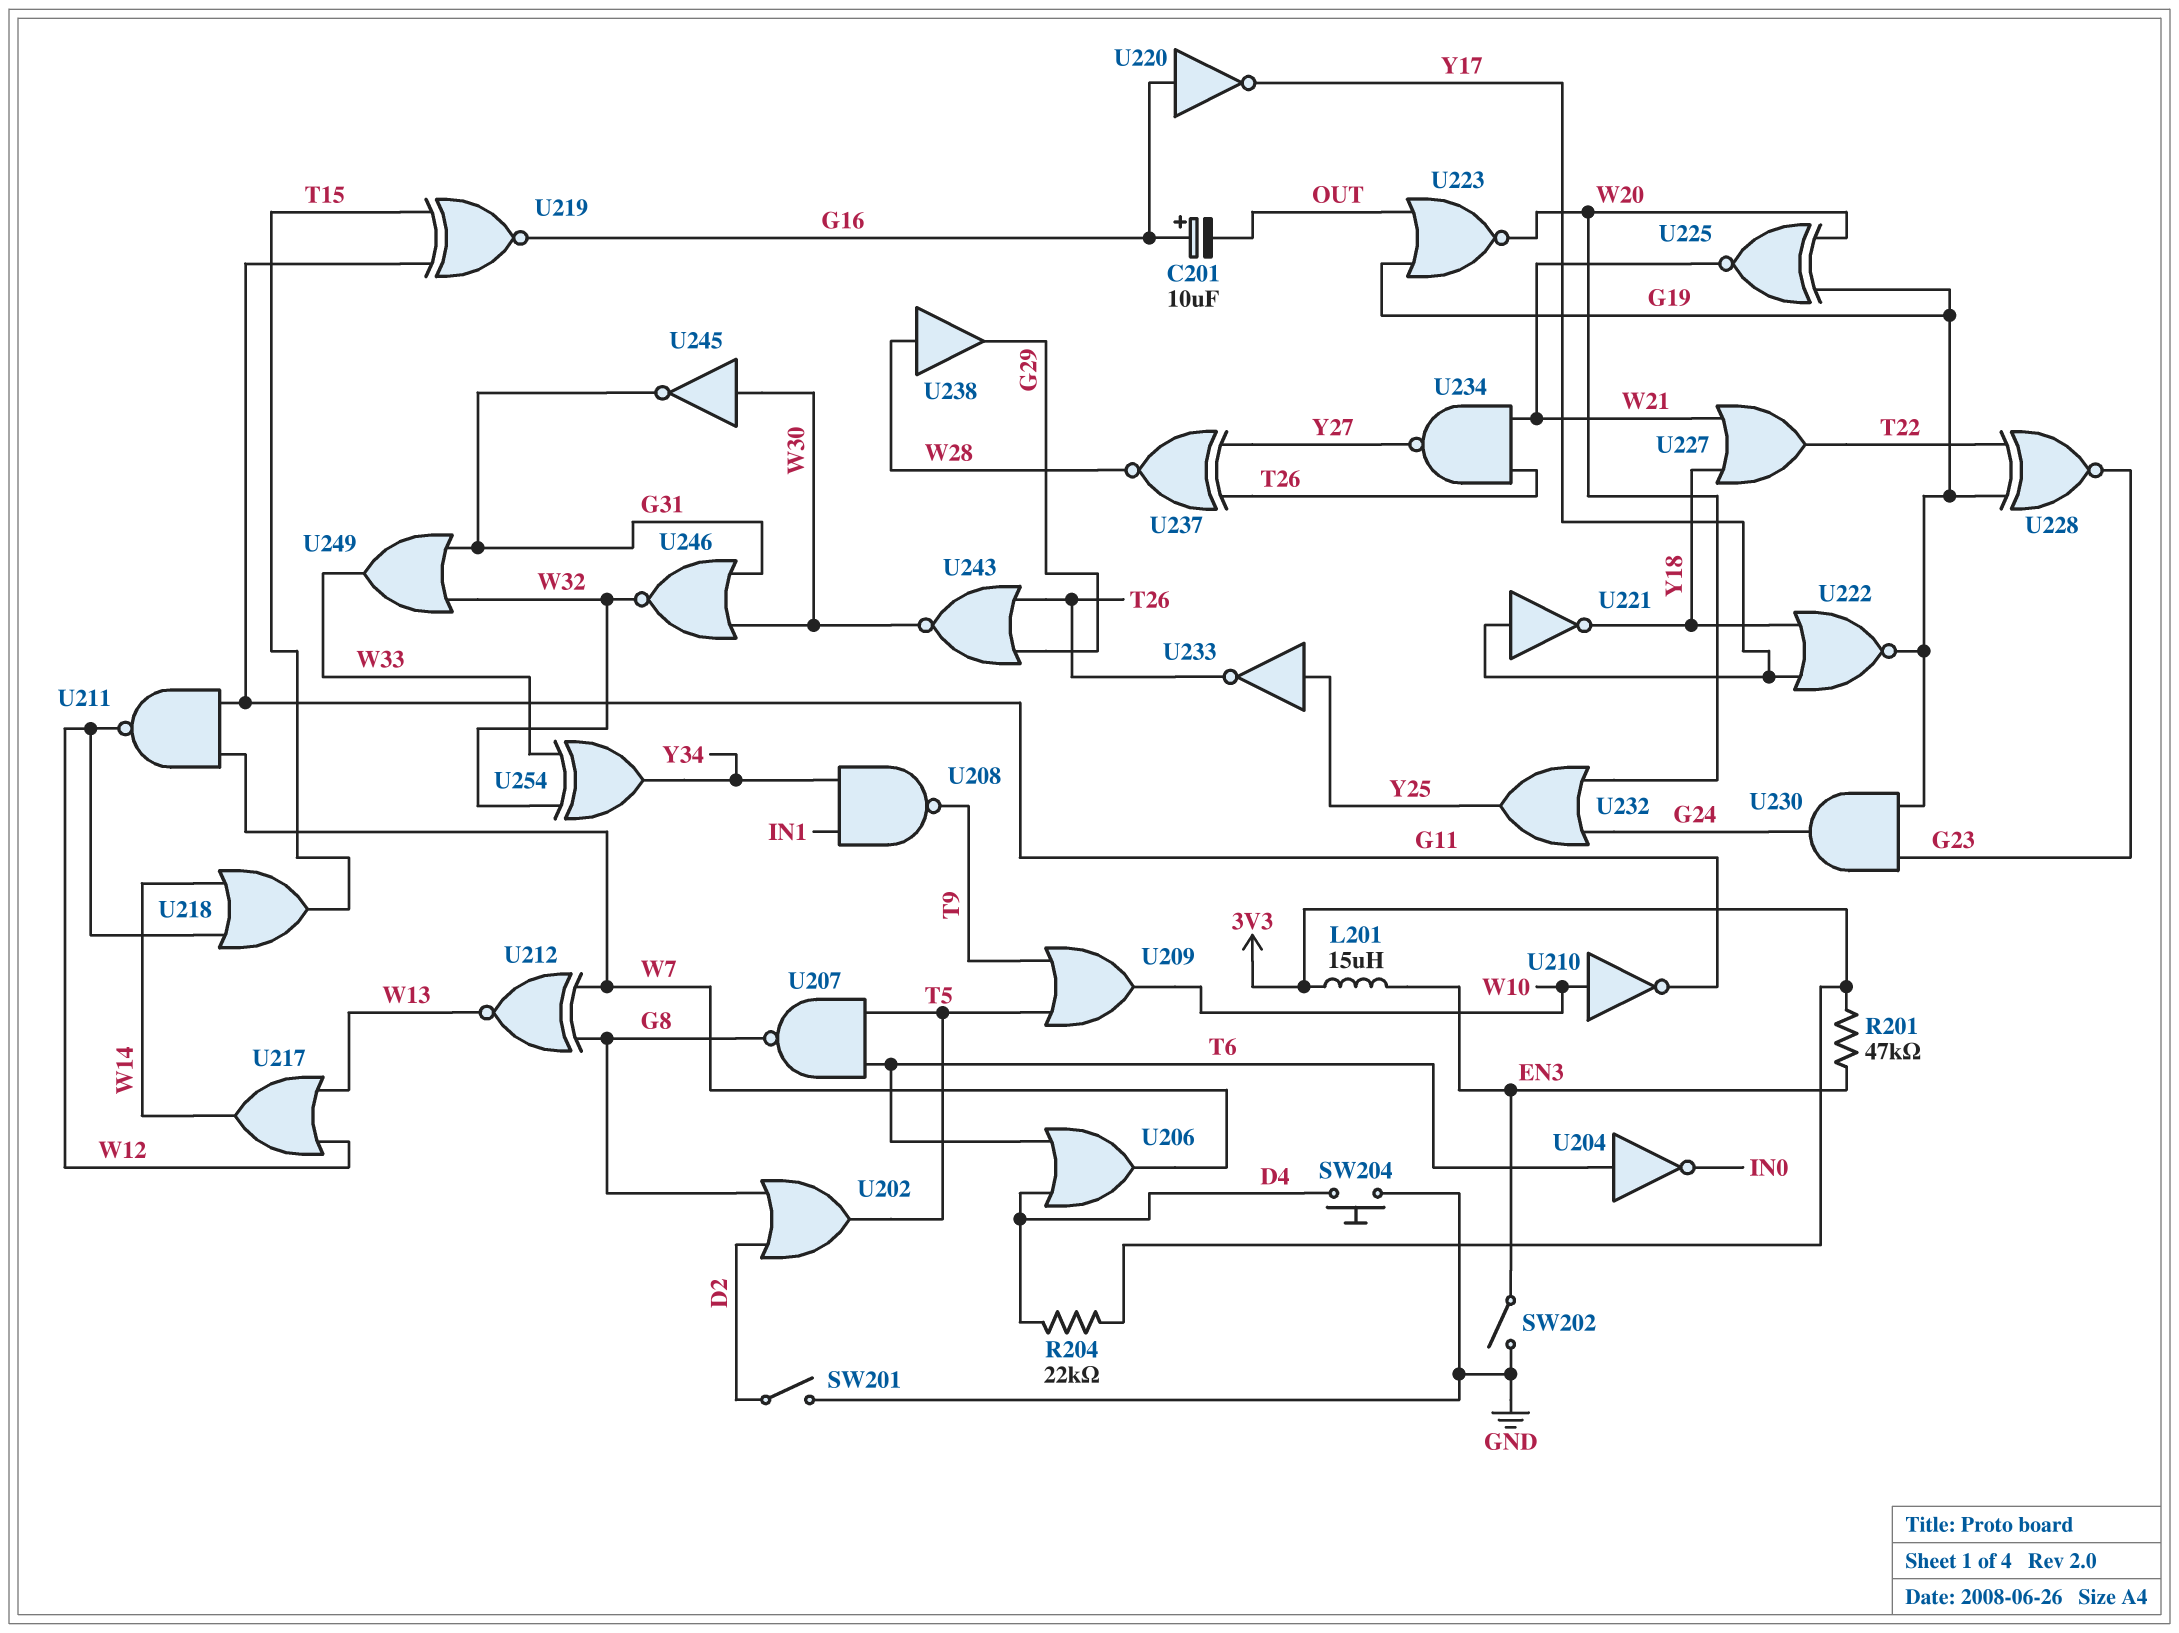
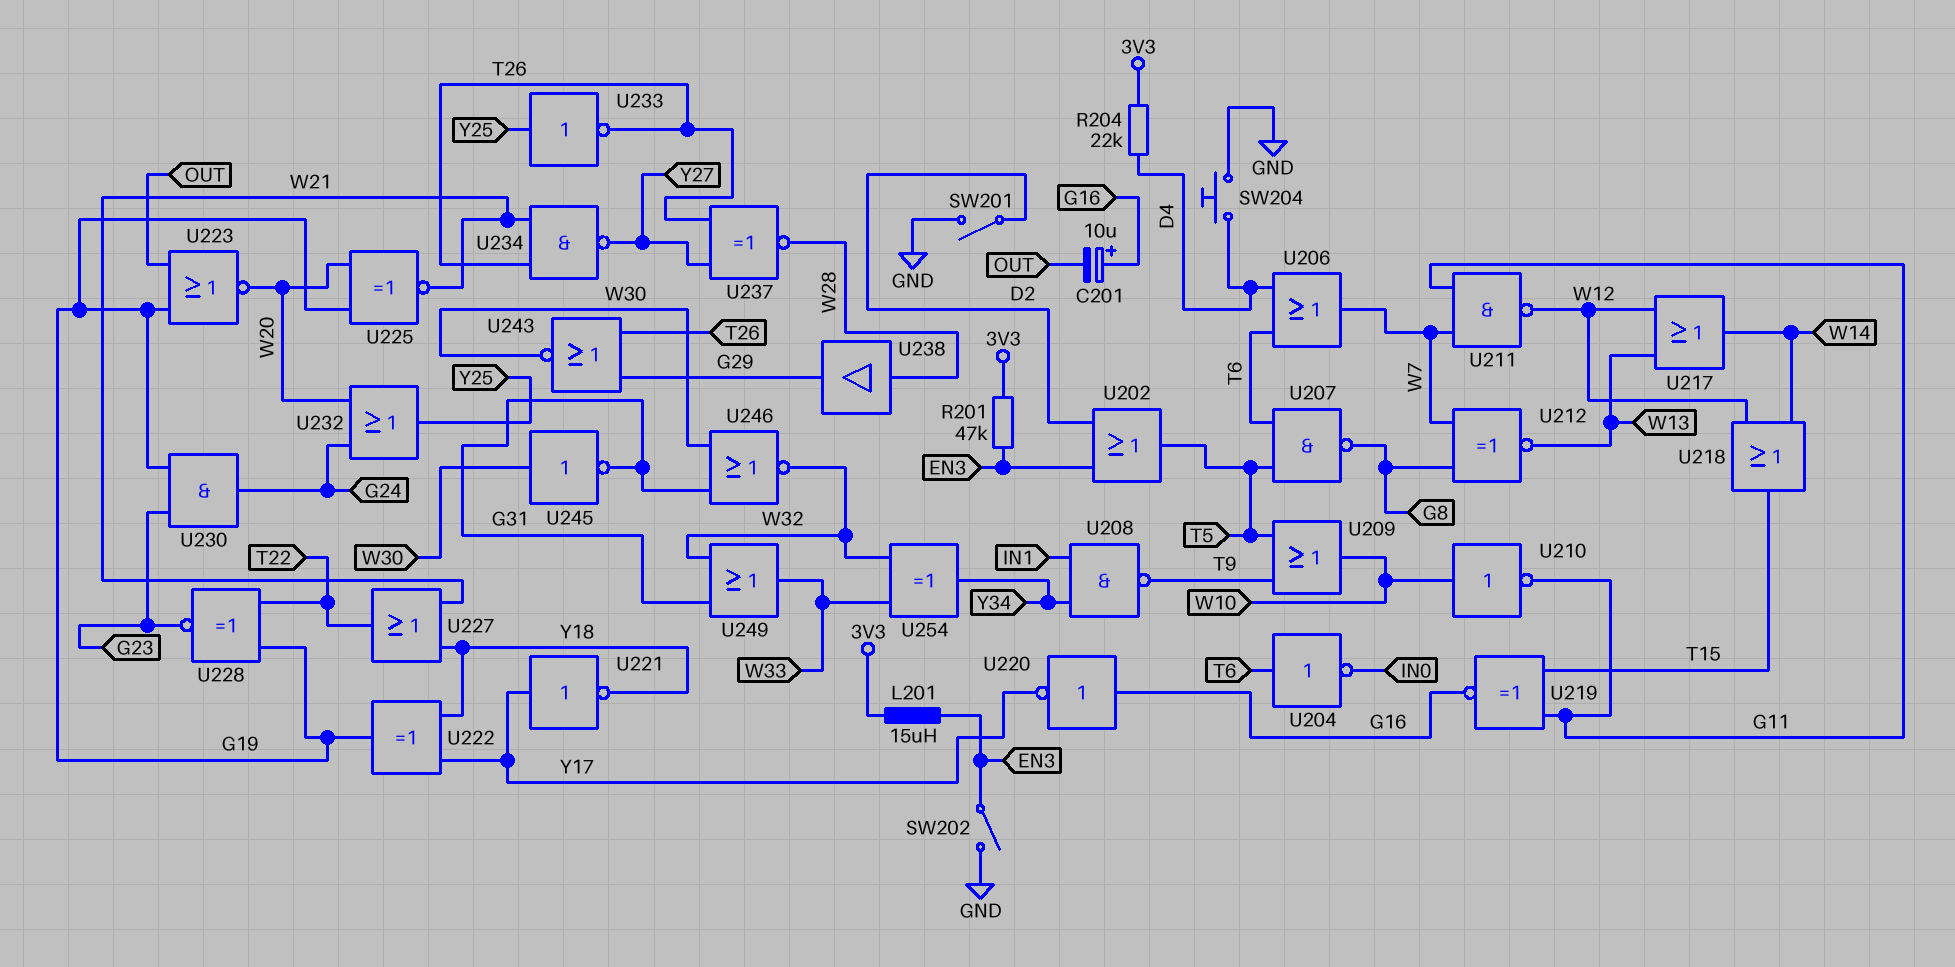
U202: OR (in D2, in G8, out T5) -> OR (in D2, in EN3, out T5)
U222: NOR (in Y17, in Y18, out G19) -> XOR (in Y17, in Y18, out G19)

